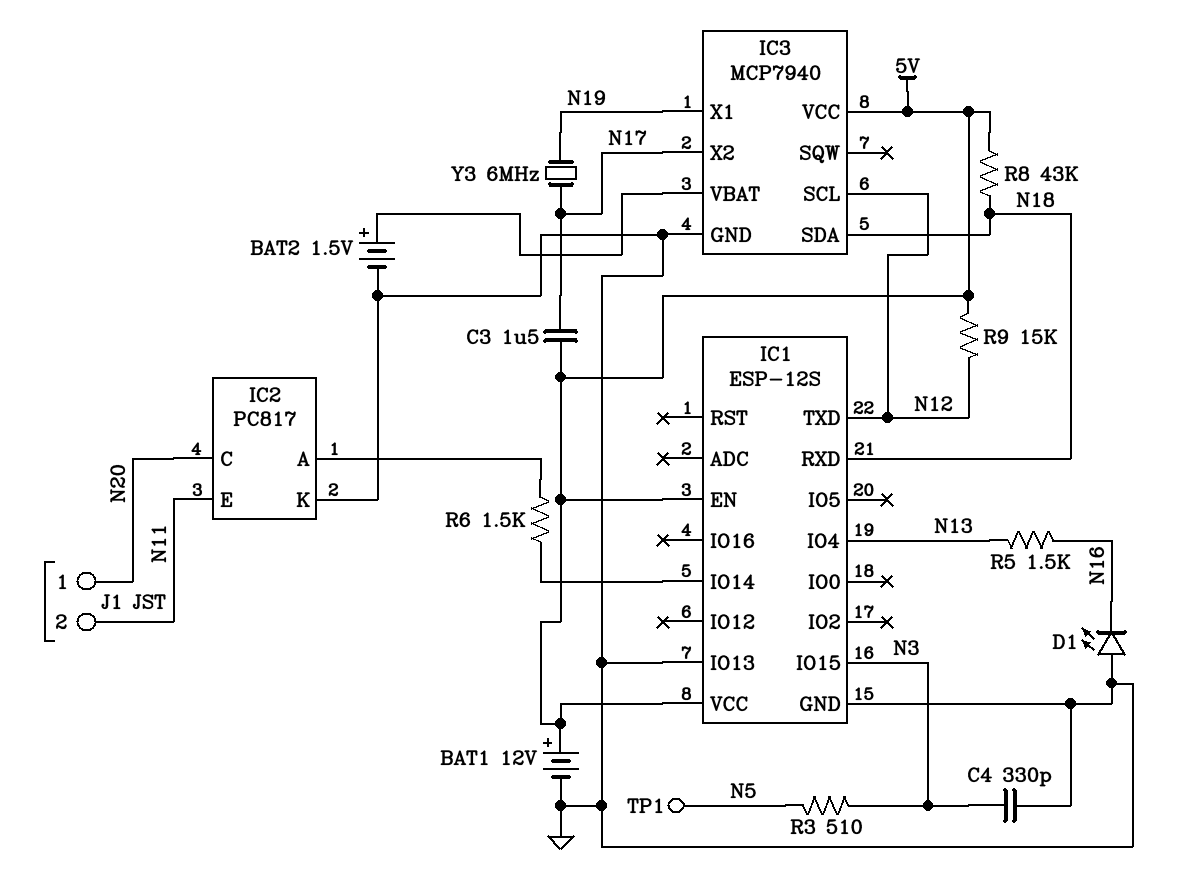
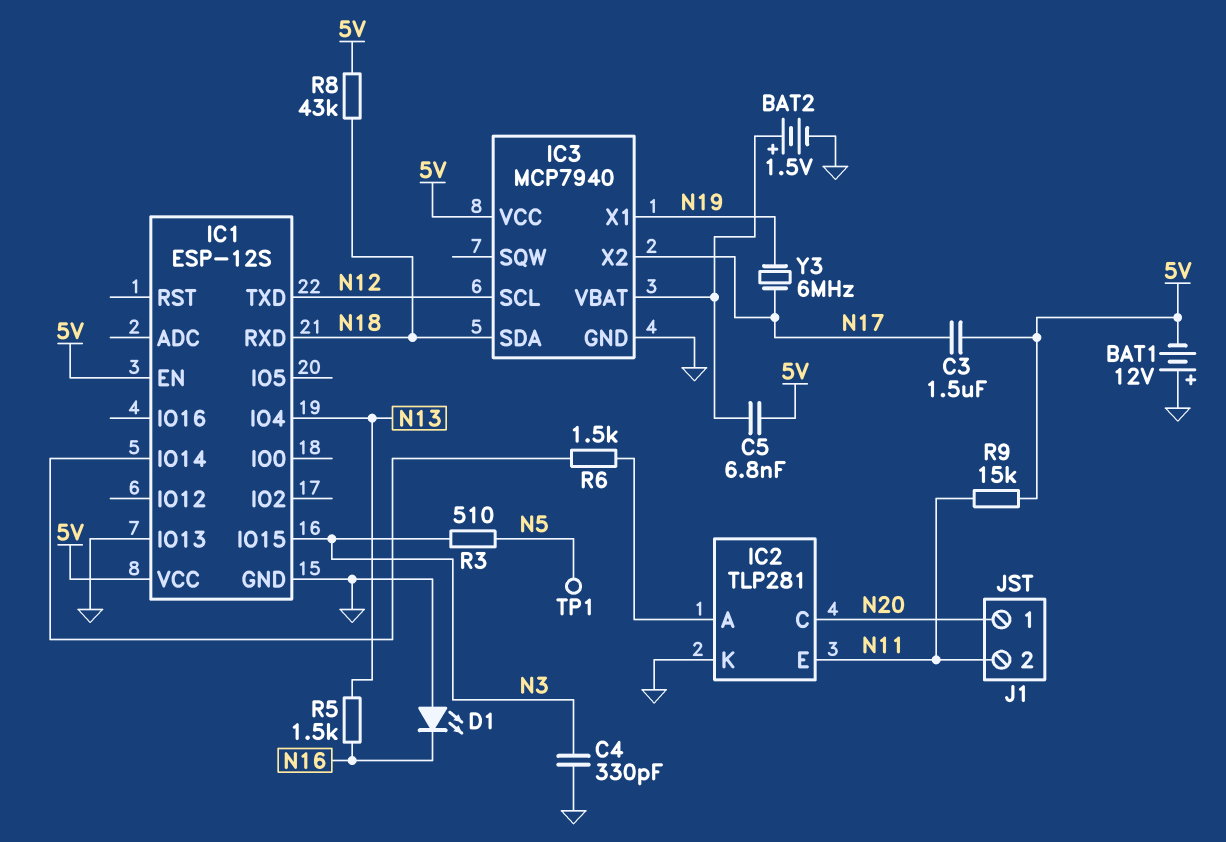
BAT1: 12V (plus 5V, minus GND) -> 12V (plus GND, minus 5V)
C5: none -> 6.8nF (5V, IC3/VBAT)
IC2: PC817 -> TLP281
R9: 15k (5V, N12) -> 15k (5V, N11)

